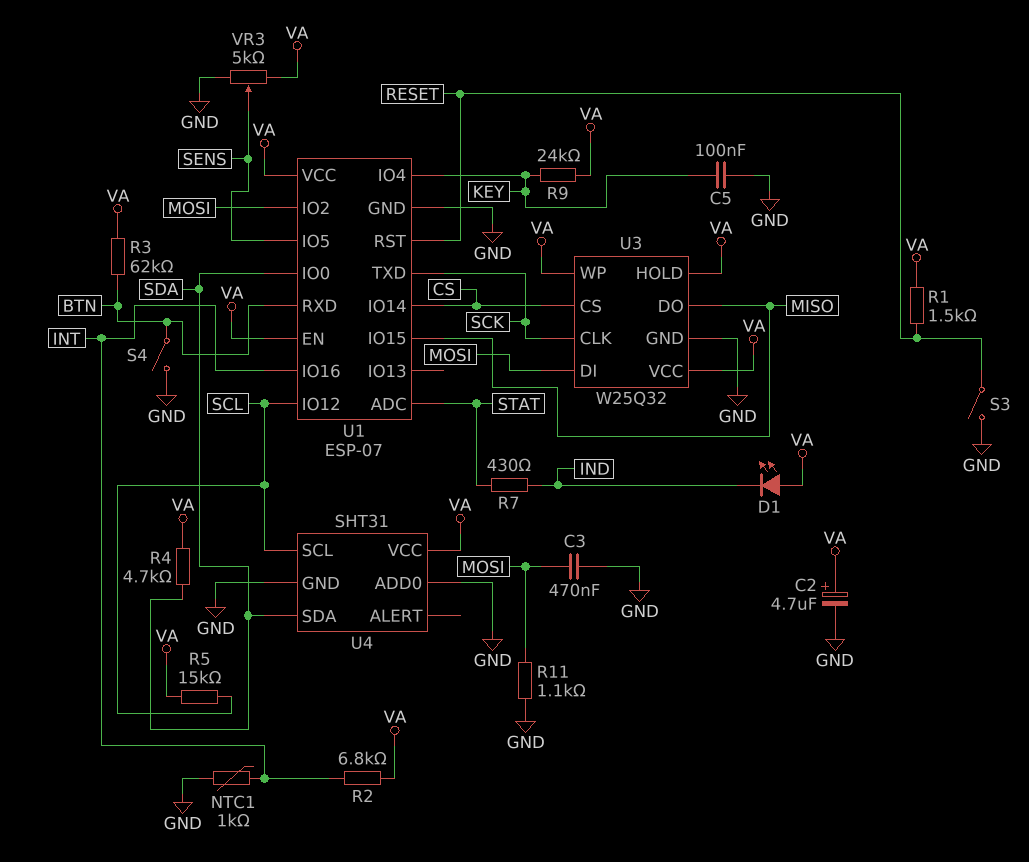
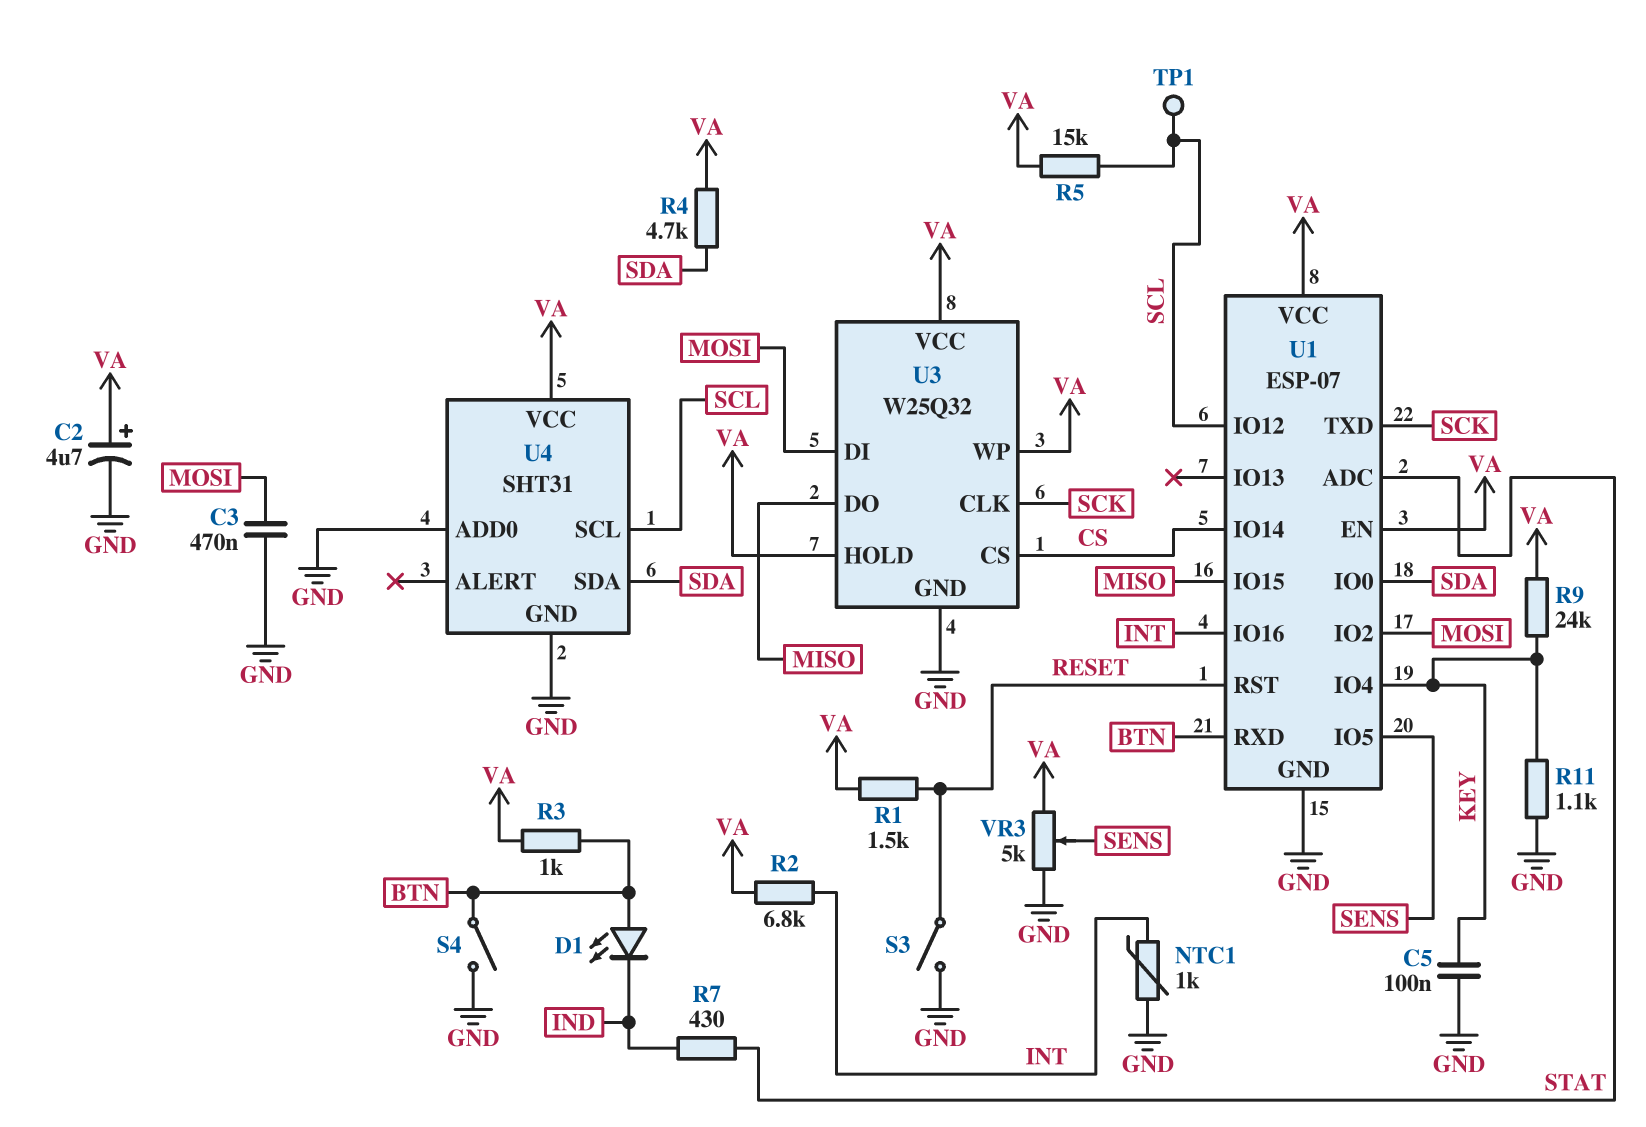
D1: LED (A VA, K IND) -> LED (A BTN, K IND)
R3: 62k (BTN, VA) -> 1k (BTN, VA)
R11: 1.1k (GND, MOSI) -> 1.1k (GND, KEY)
TP1: none -> test point (SCL)

